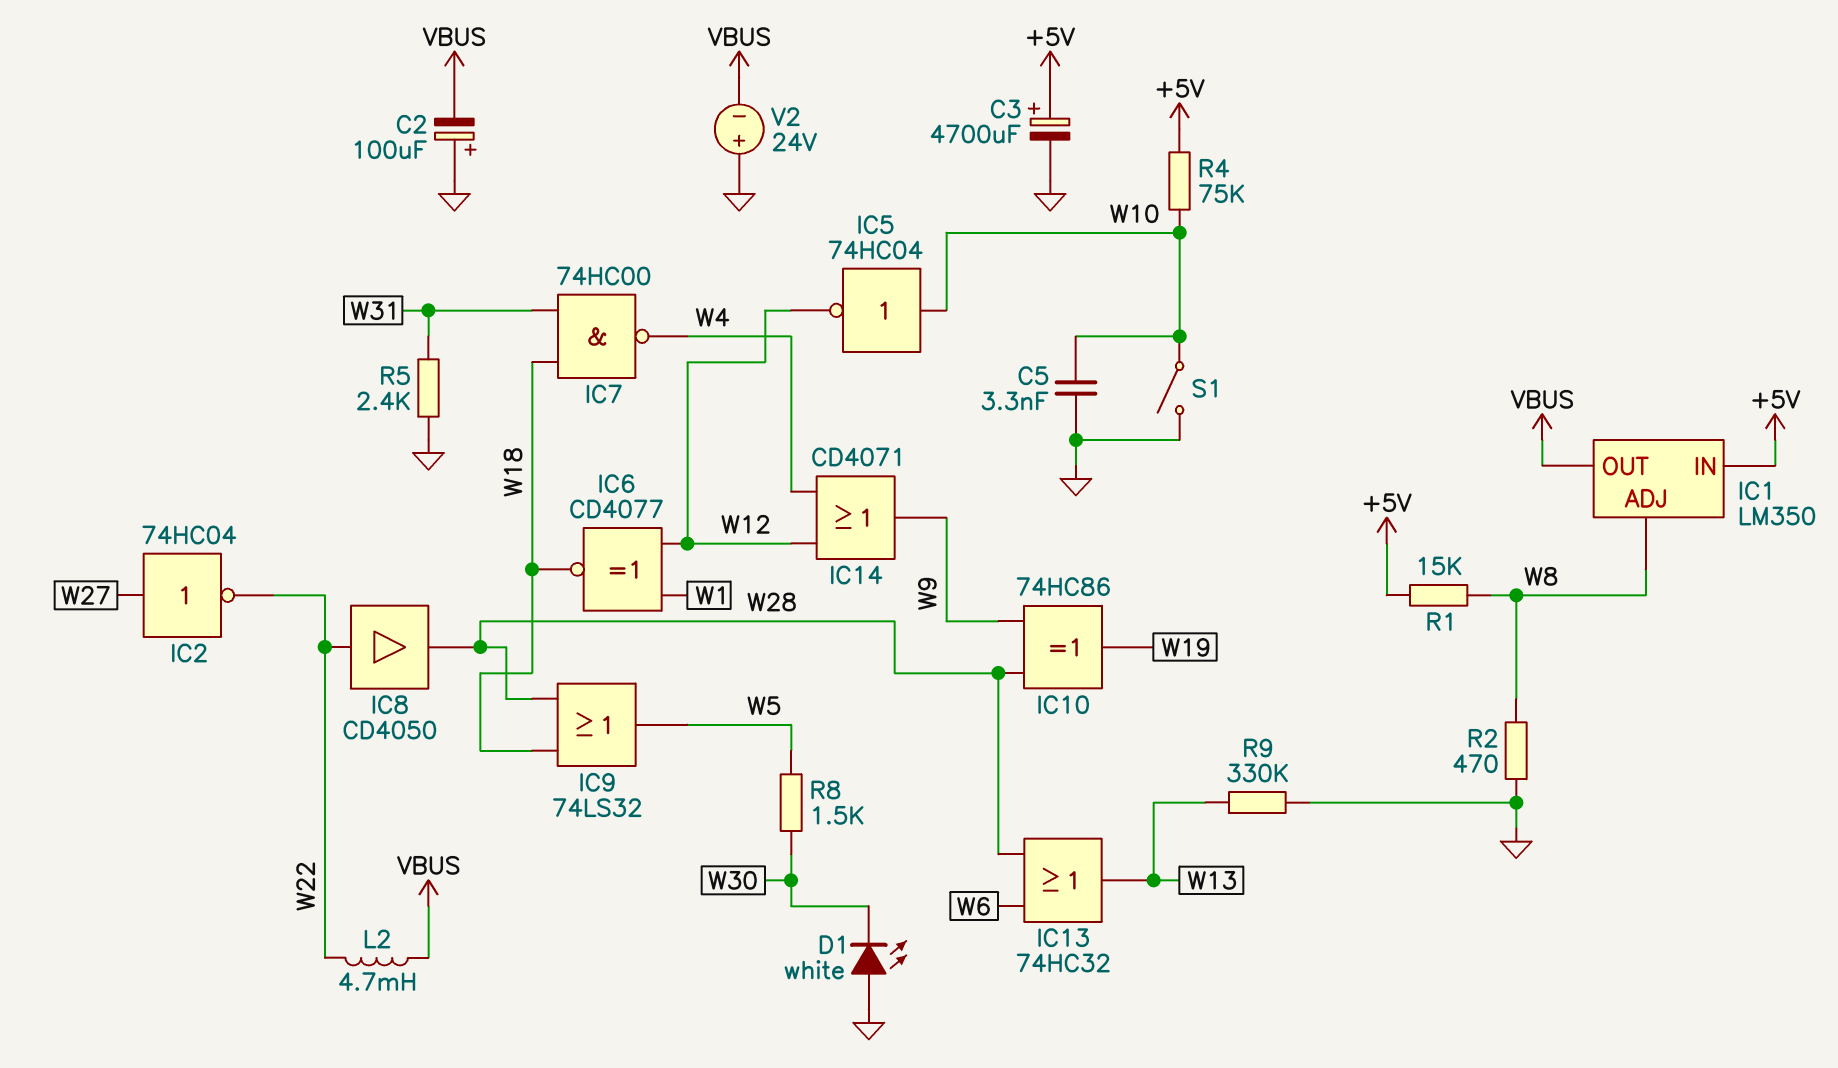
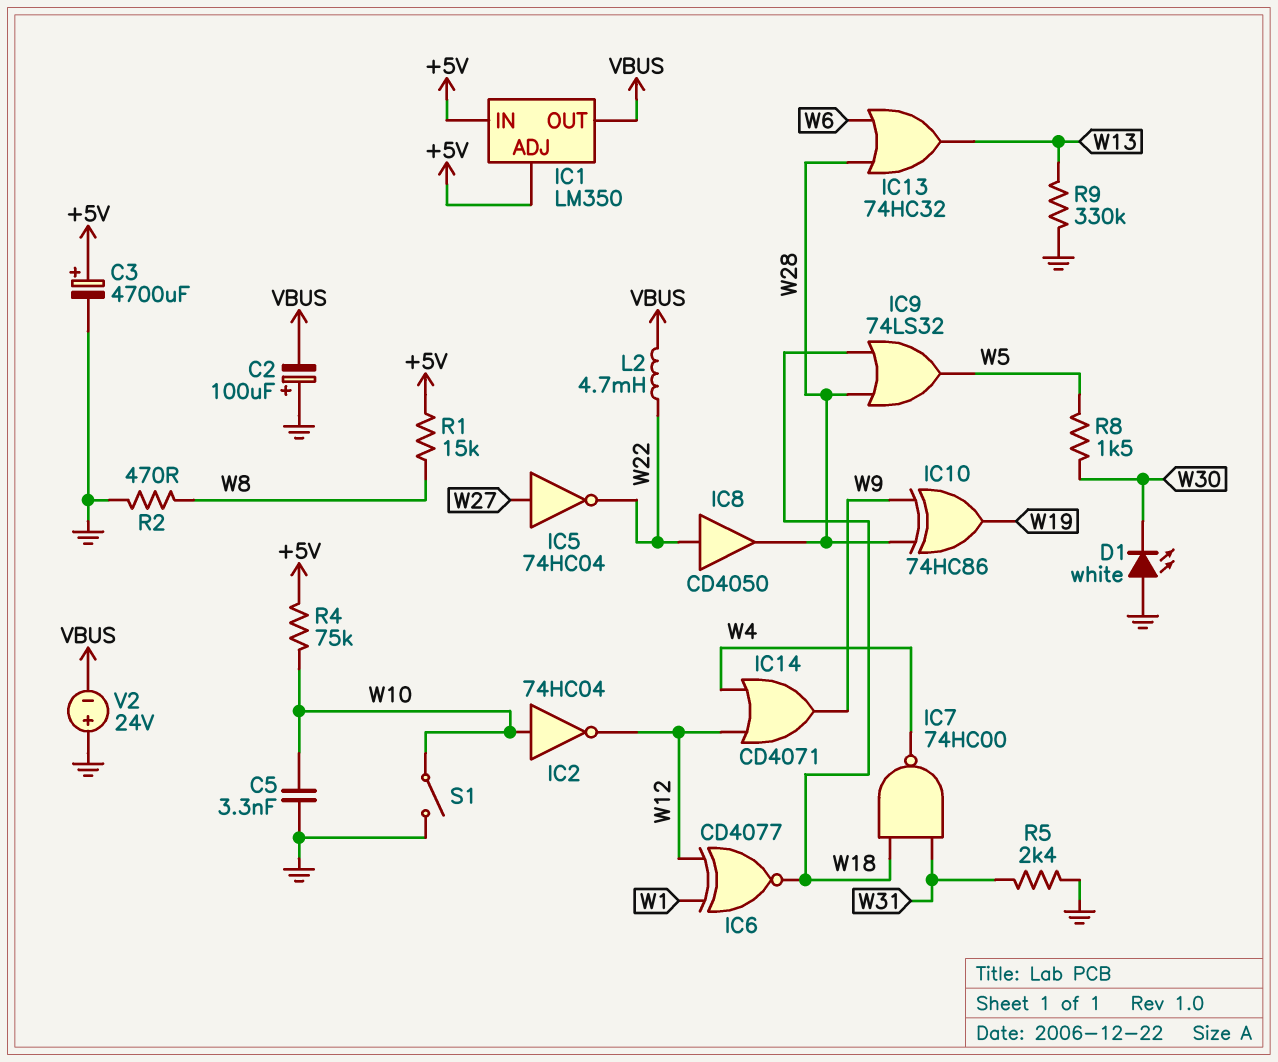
IC1 pin ADJ: W8 -> +5V
IC2: NOT 74HC04 (in W27, out W22) -> NOT 74HC04 (in W10, out W12)
IC5: NOT 74HC04 (in W10, out W12) -> NOT 74HC04 (in W27, out W22)

